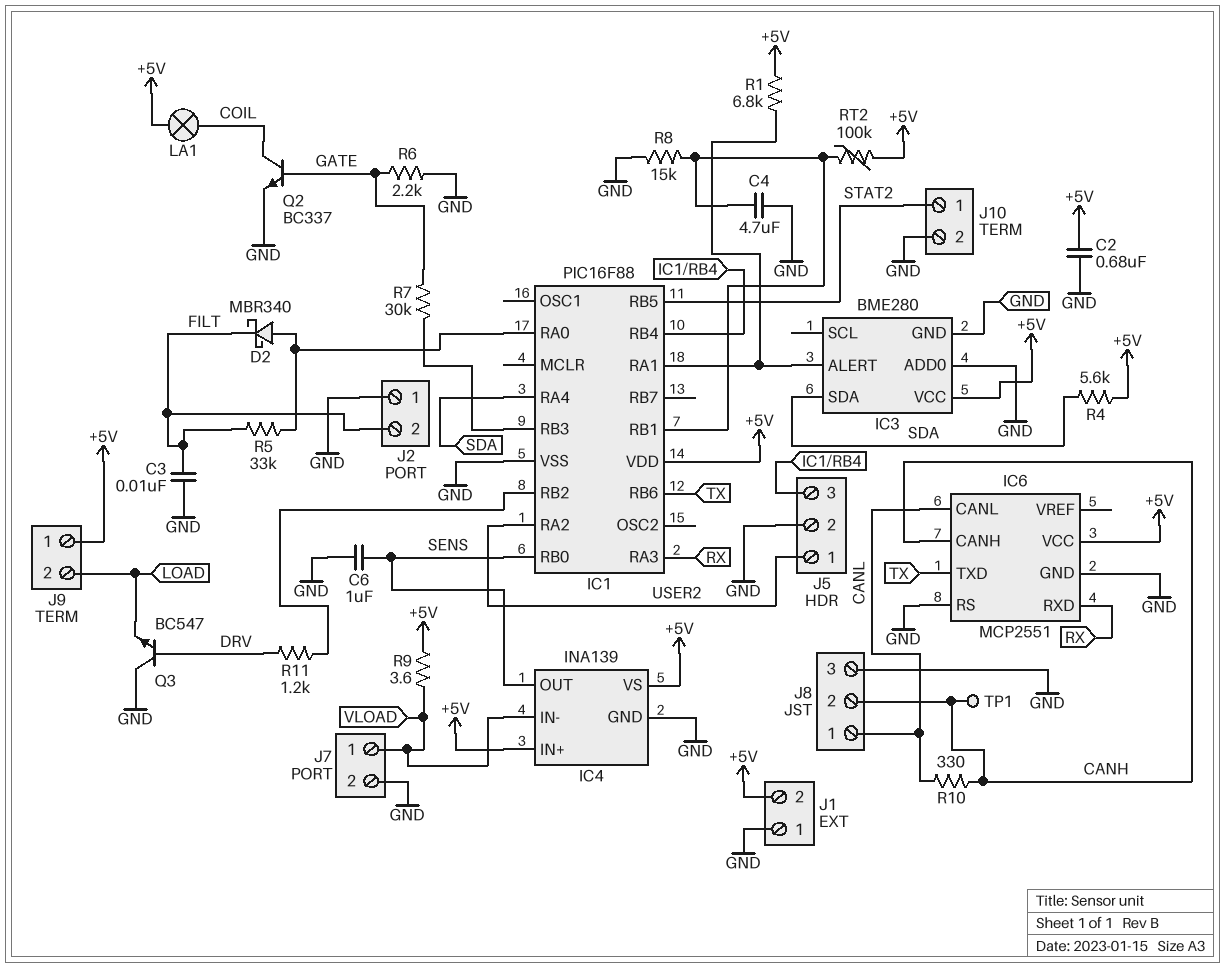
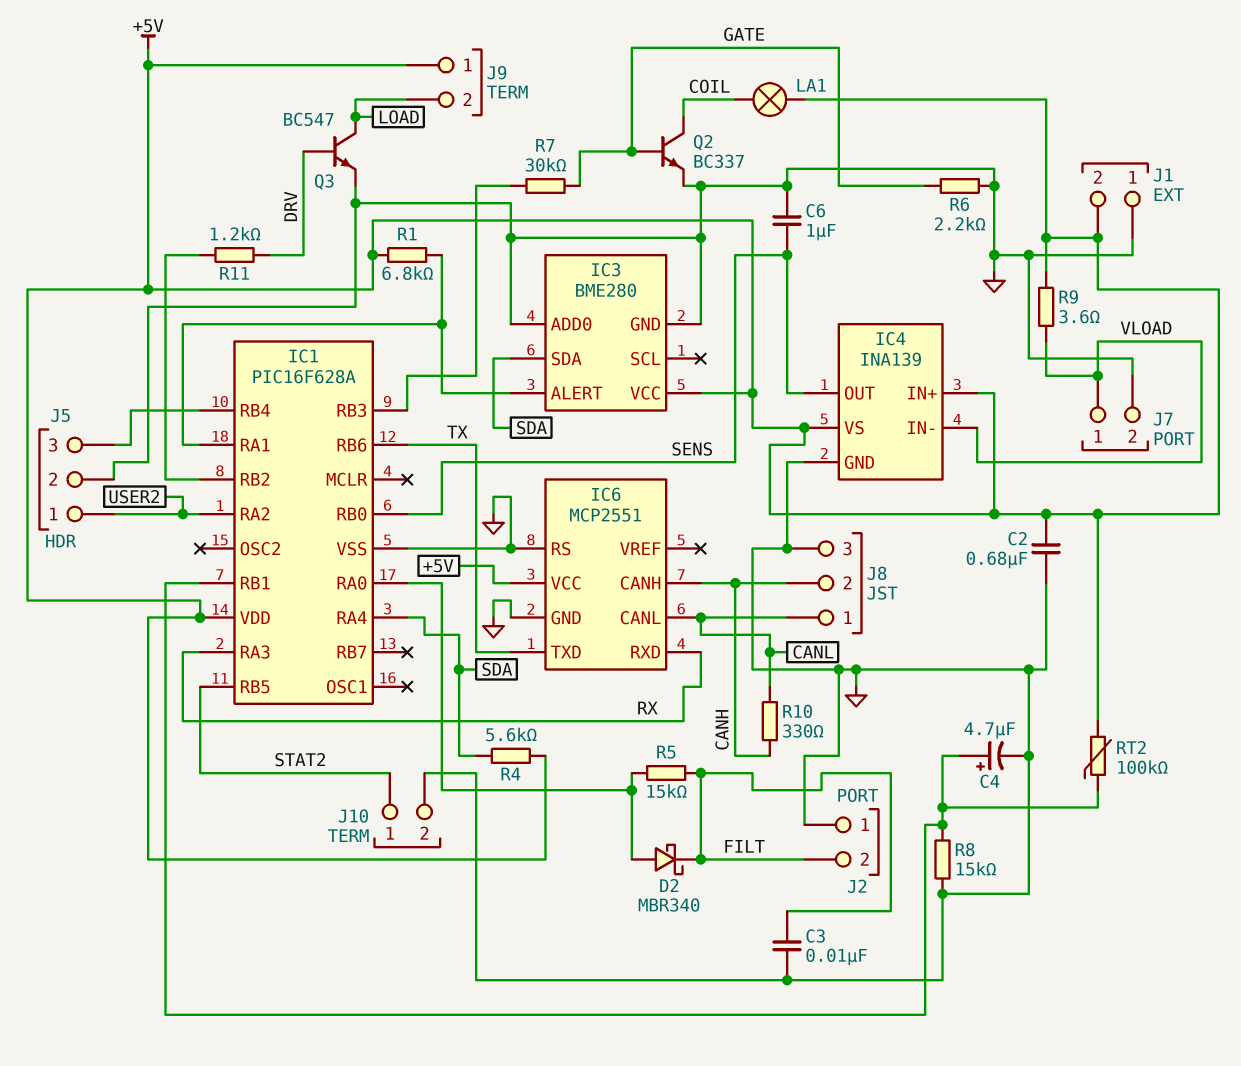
C4: 4.7uF (GND, IC1/RB1) -> 4.7uF (plus IC1/RB1, minus GND)
IC1: PIC16F88 -> PIC16F628A
Q3: NPN BC547 (B DRV, C GND, E LOAD) -> NPN BC547 (B DRV, C LOAD, E GND)
R5: 33k (FILT, IC1/RA0) -> 15k (FILT, IC1/RA0)
TP1: test point (CANH) -> none

